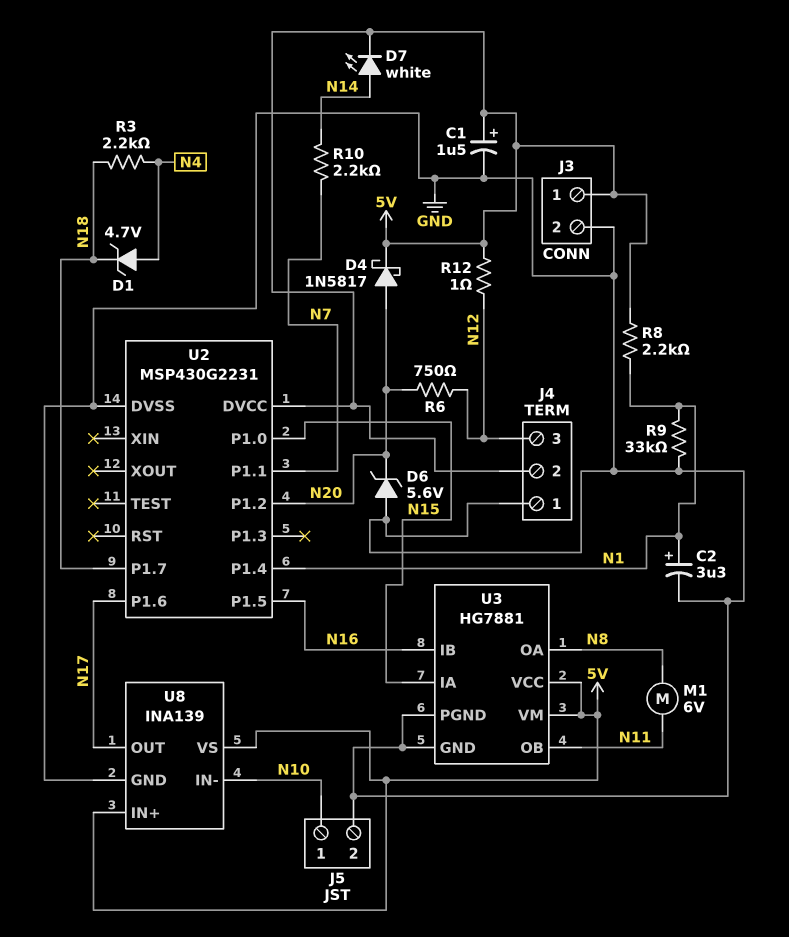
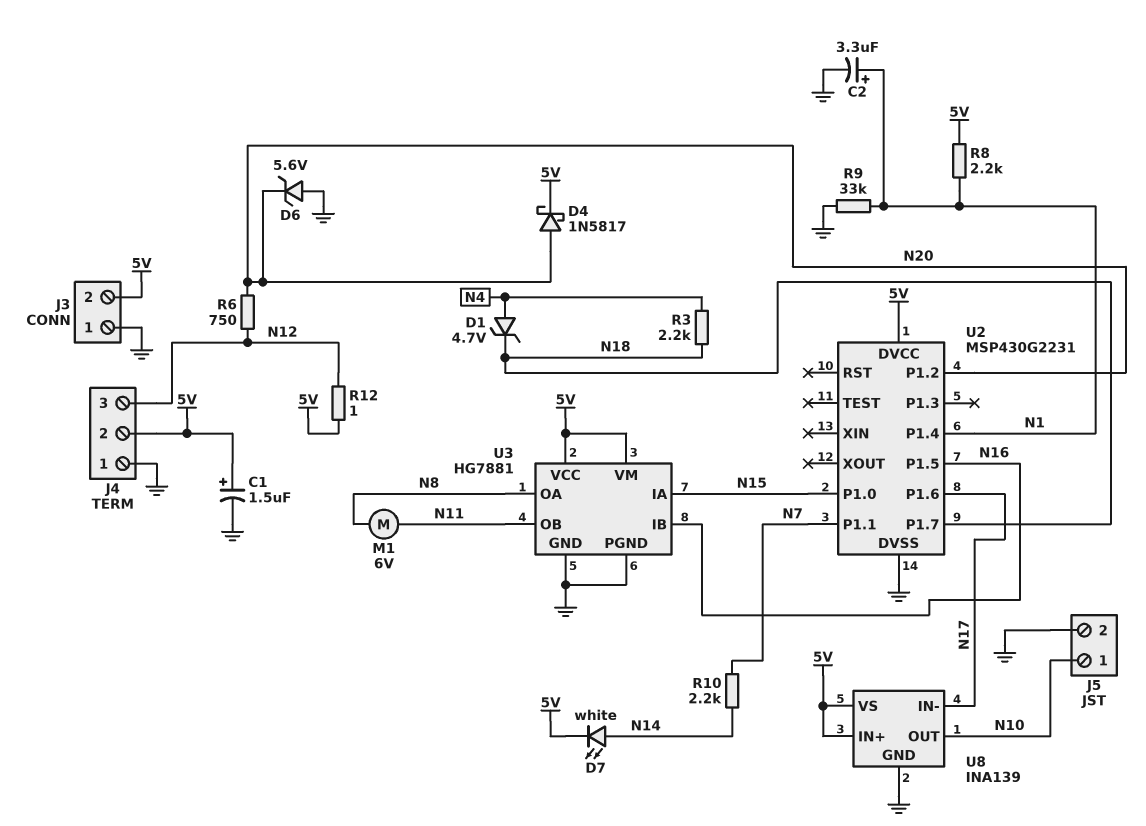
J3 pin 1: 5V -> GND
J3 pin 2: GND -> 5V
U8 pin IN-: N10 -> N17
U8 pin OUT: N17 -> N10

